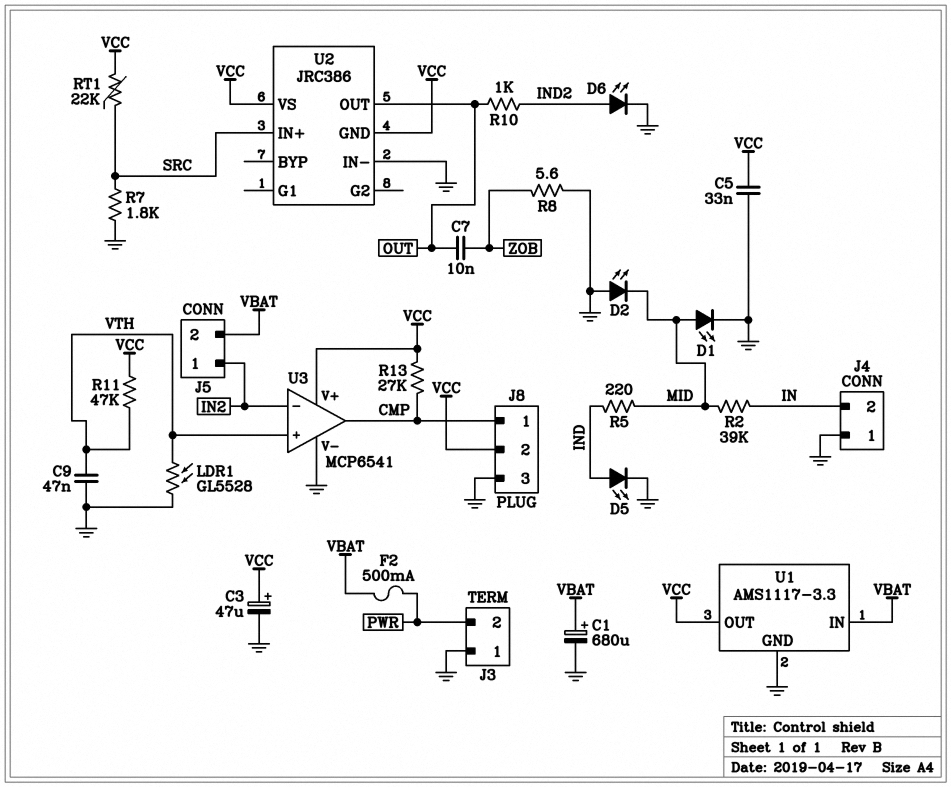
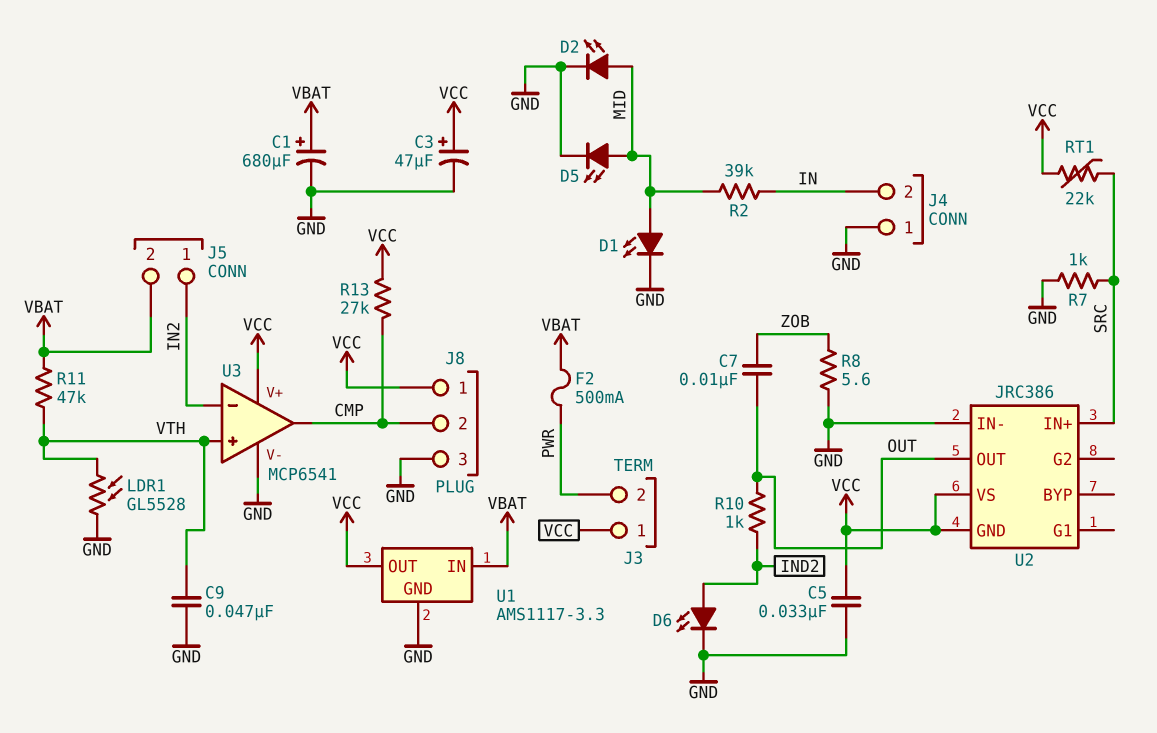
D2: LED (A GND, K MID) -> LED (A MID, K GND)
D5: LED (A IND, K GND) -> LED (A MID, K GND)
J3 pin 1: GND -> VCC
J8 pin 1: CMP -> VCC
J8 pin 2: VCC -> CMP
R5: 220 (IND, MID) -> none
R7: 1.8k (GND, SRC) -> 1k (GND, SRC)
R11: 47k (VCC, VTH) -> 47k (VBAT, VTH)

